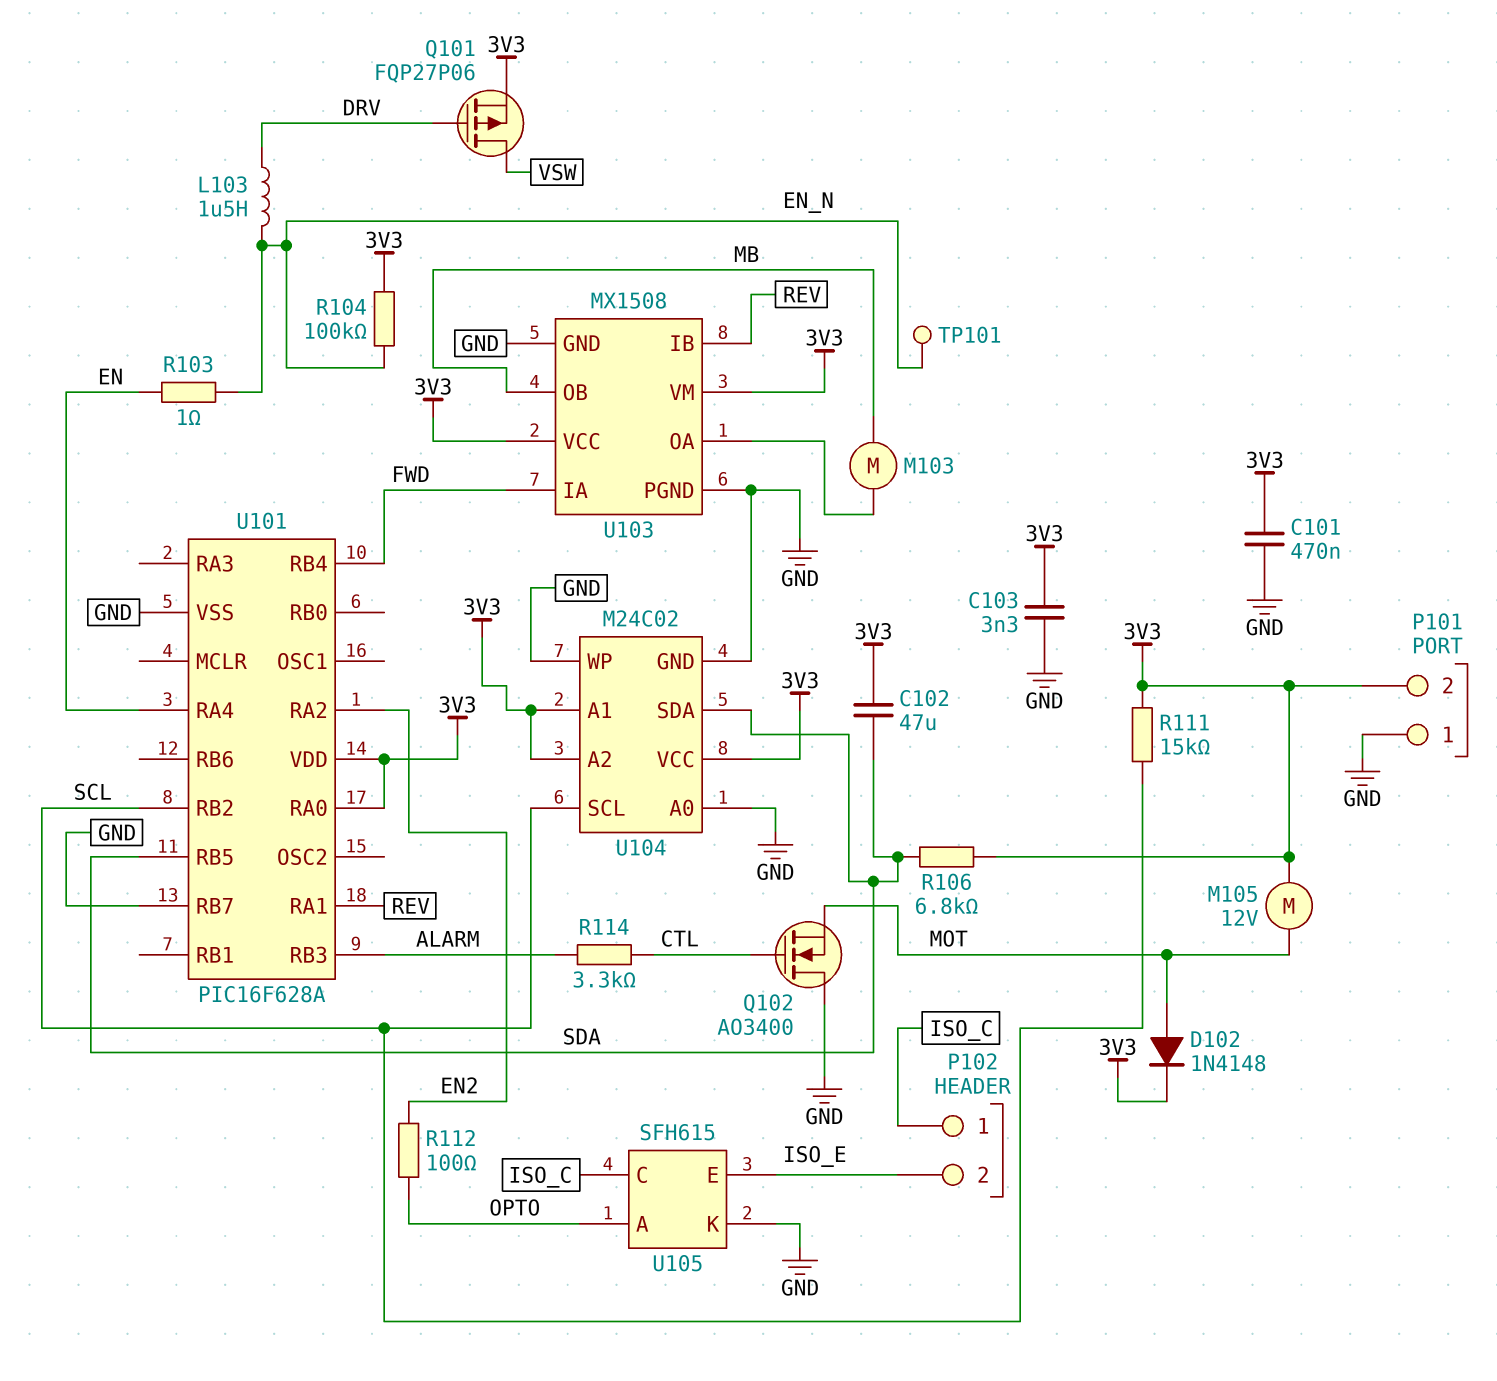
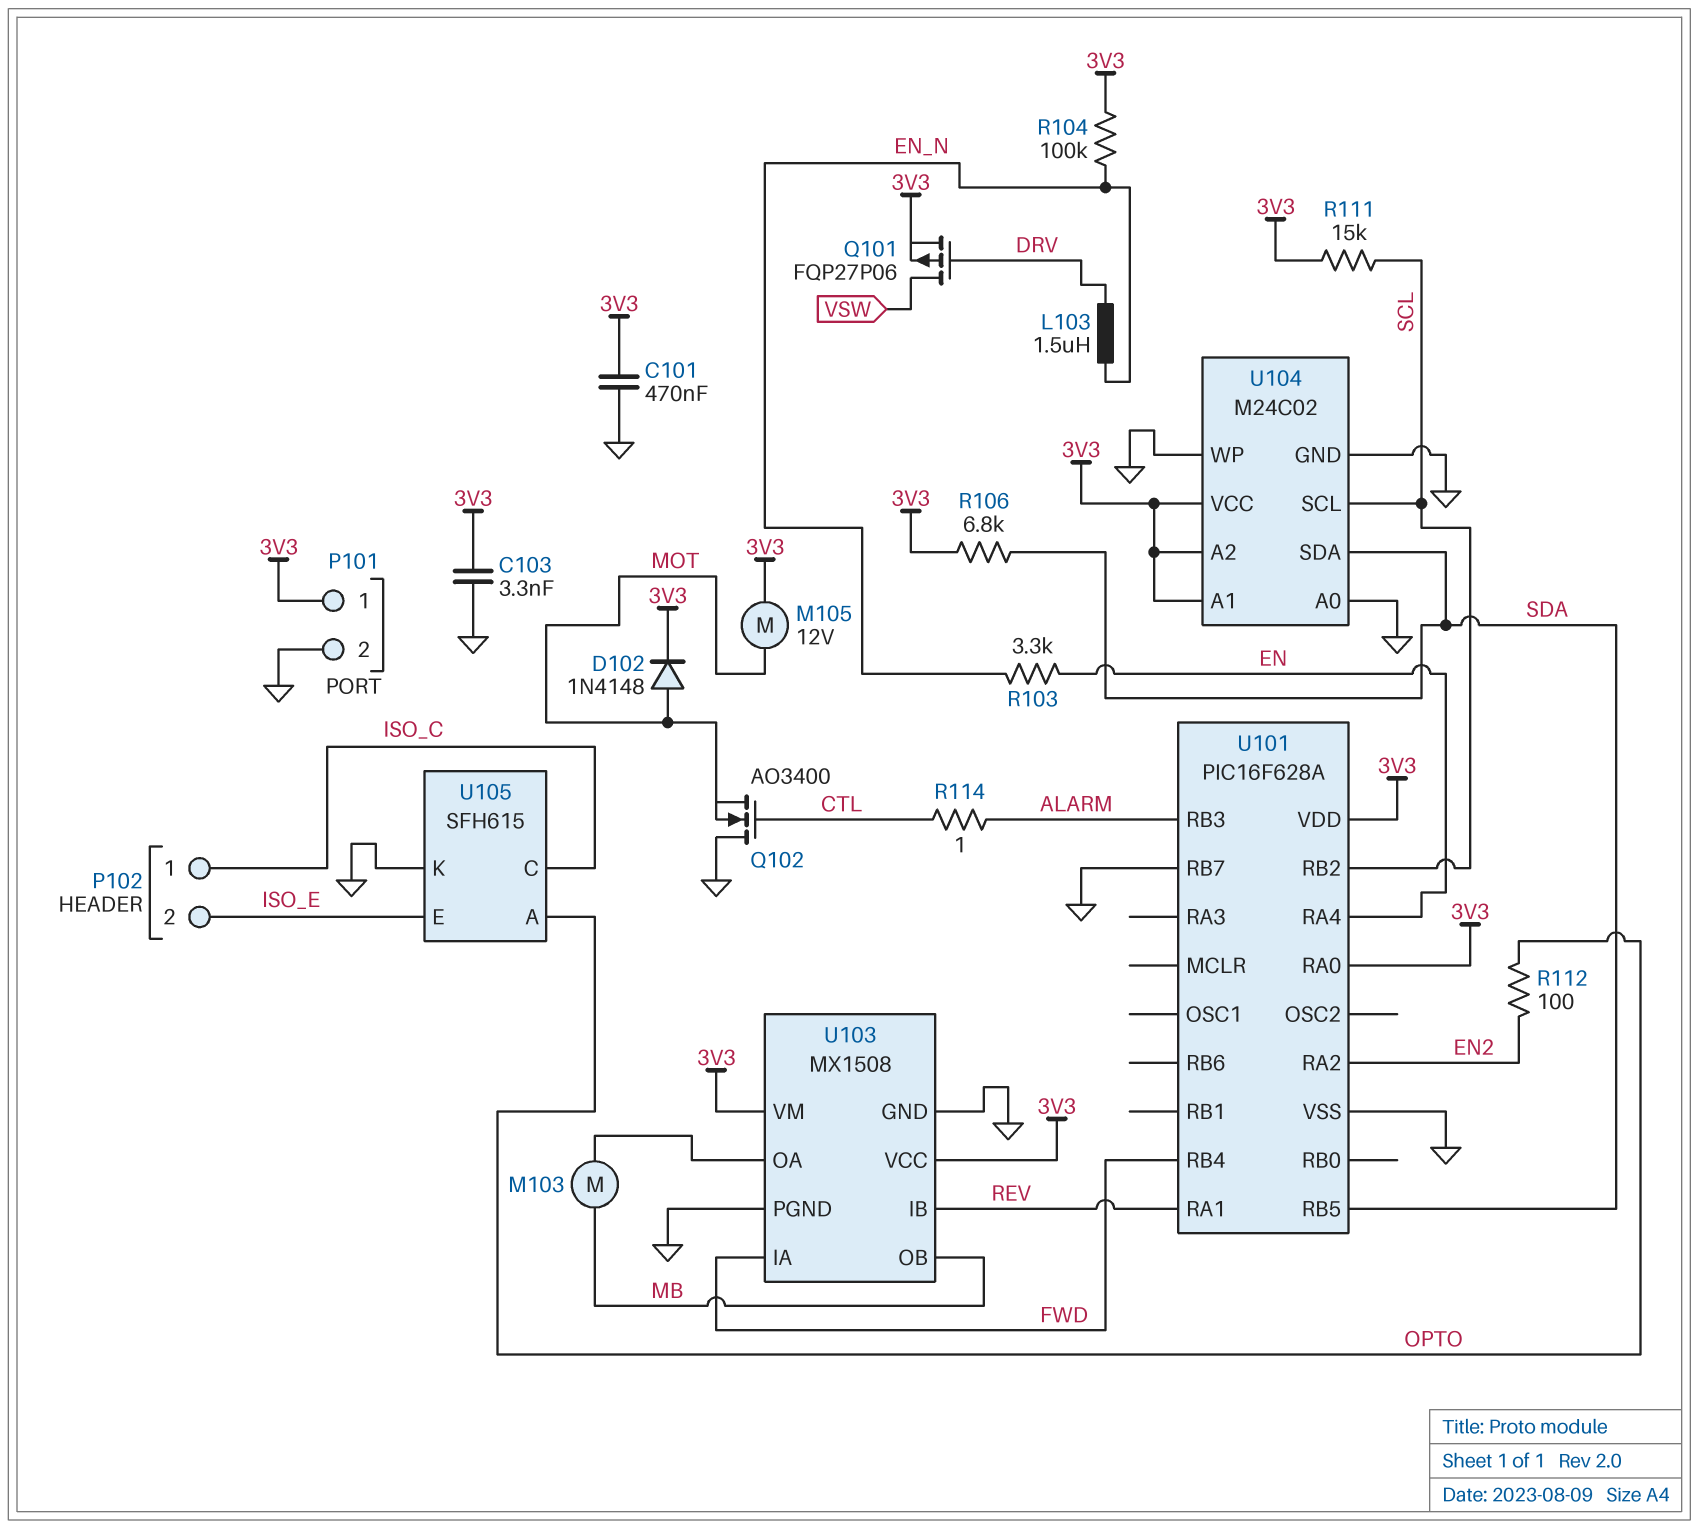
C102: 47uF (3V3, SDA) -> none
P101 pin 1: GND -> 3V3
P101 pin 2: 3V3 -> GND
R103: 1 (EN, EN_N) -> 3.3k (EN, EN_N)
R114: 3.3k (ALARM, CTL) -> 1 (ALARM, CTL)
TP101: test point (EN_N) -> none

